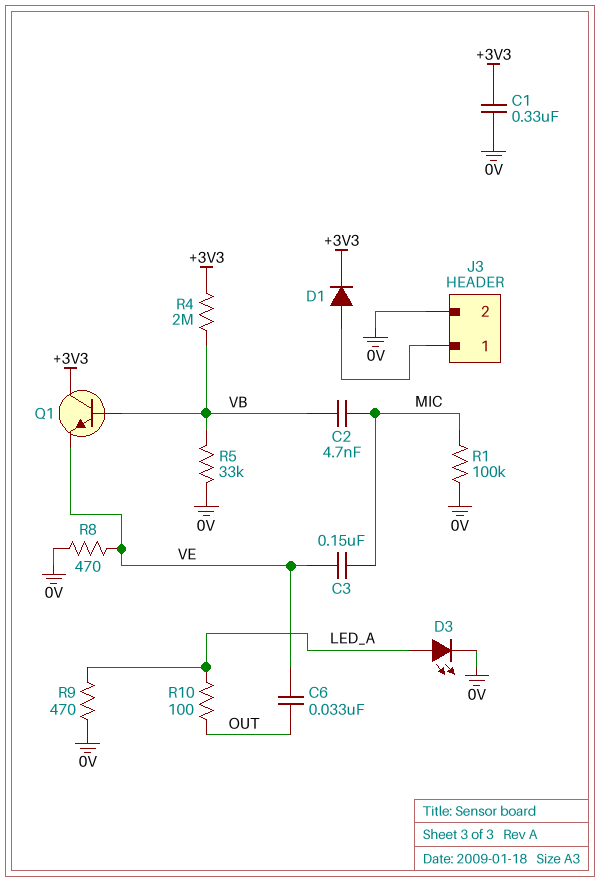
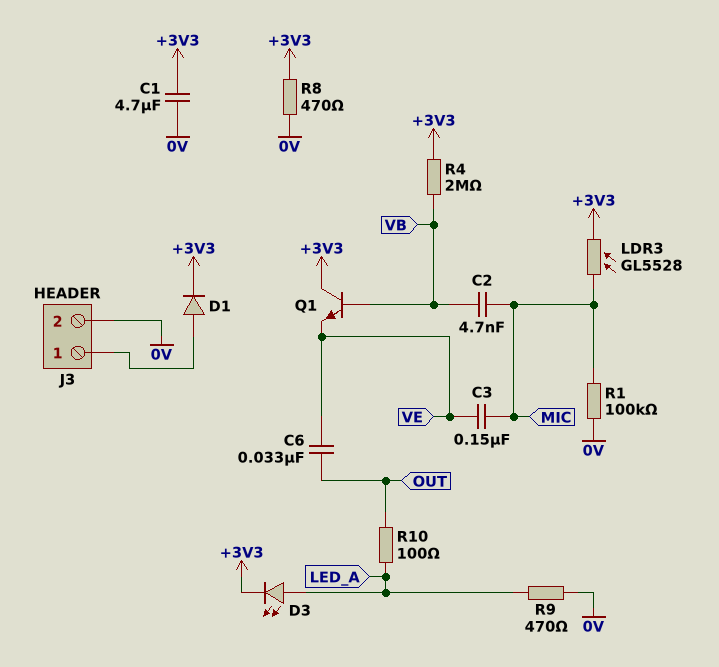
C1: 330nF (+3V3, 0V) -> 4.7uF (+3V3, 0V)
D3: LED (A LED_A, K 0V) -> LED (A LED_A, K +3V3)
LDR3: none -> GL5528 (+3V3, MIC)
R5: 33k (0V, VB) -> none
R8: 470 (0V, VE) -> 470 (+3V3, 0V)

